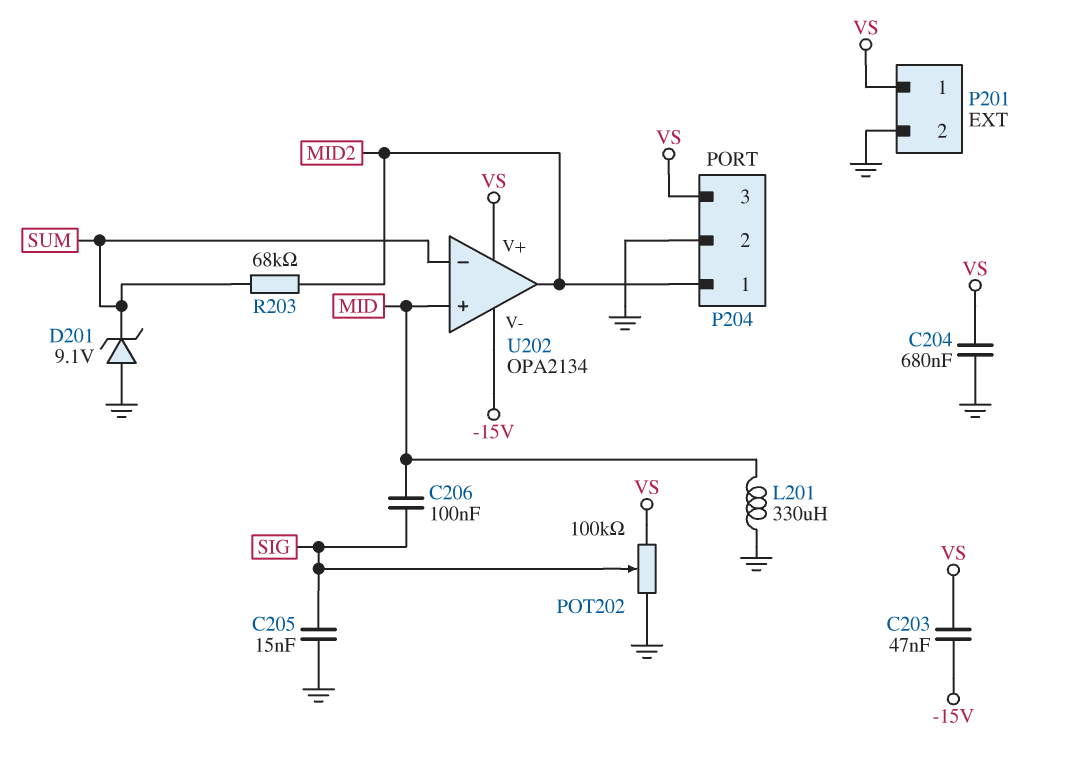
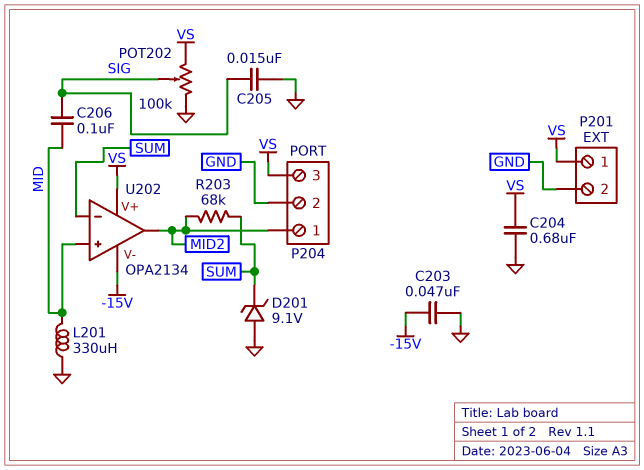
C203: 47nF (-15V, VS) -> 47nF (-15V, GND)

